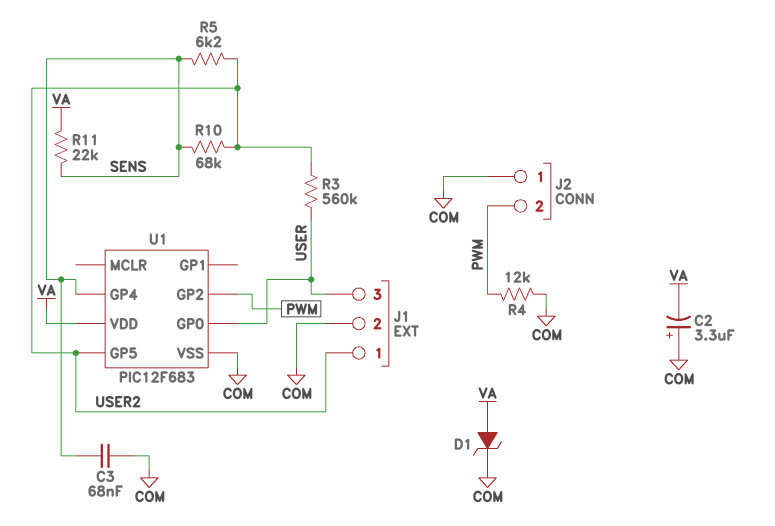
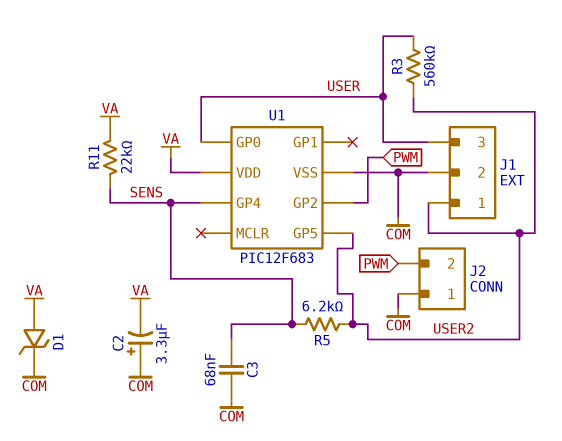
R4: 12k (COM, PWM) -> none
R10: 68k (SENS, USER2) -> none

